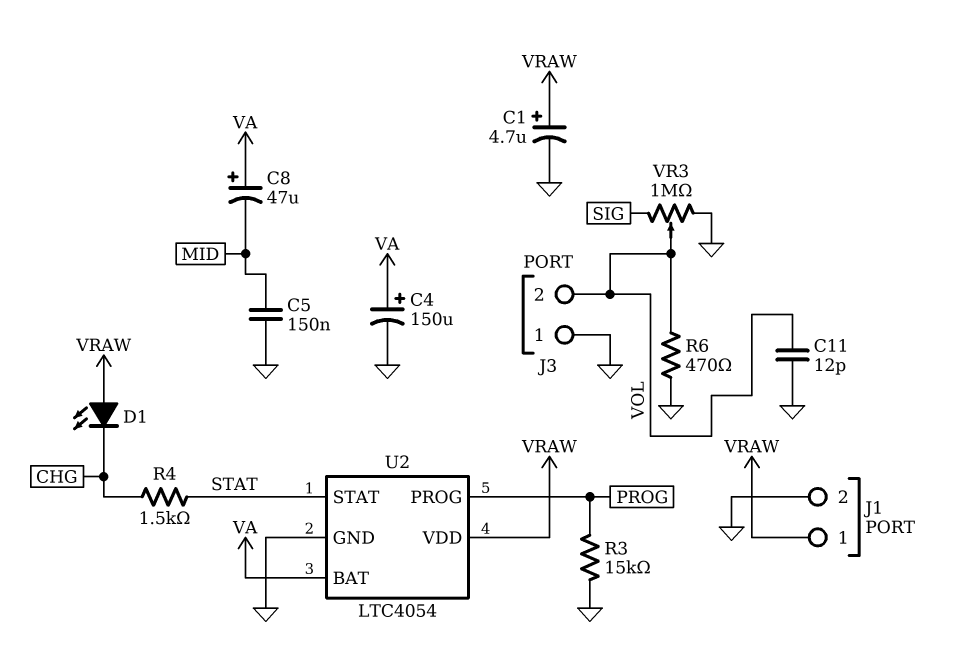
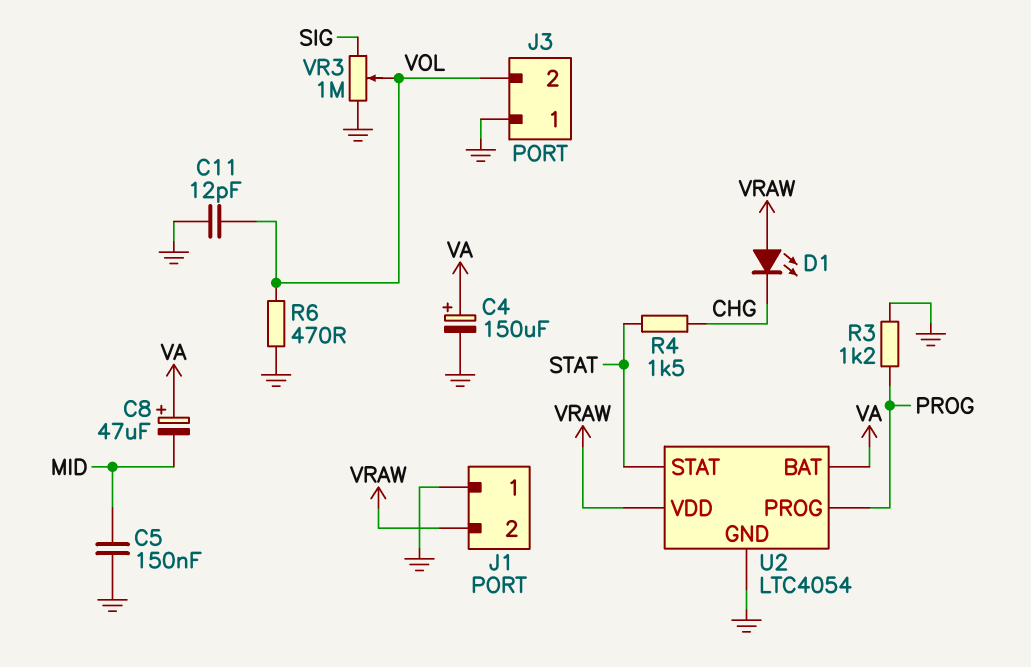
C1: 4.7uF (plus VRAW, minus GND) -> none
J1 pin 1: VRAW -> GND
J1 pin 2: GND -> VRAW
R3: 15k (GND, PROG) -> 1.2k (GND, PROG)

